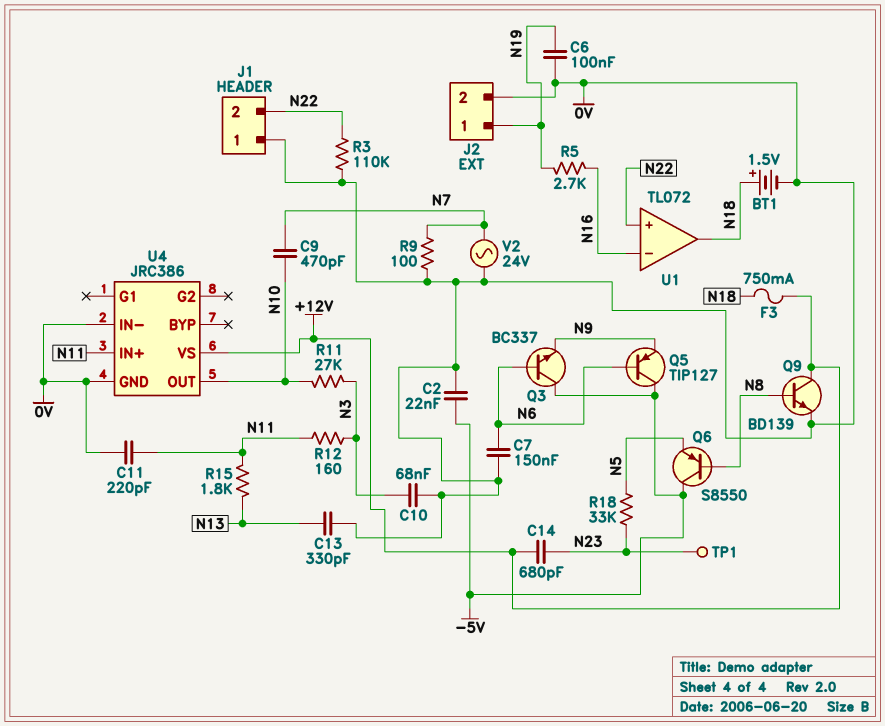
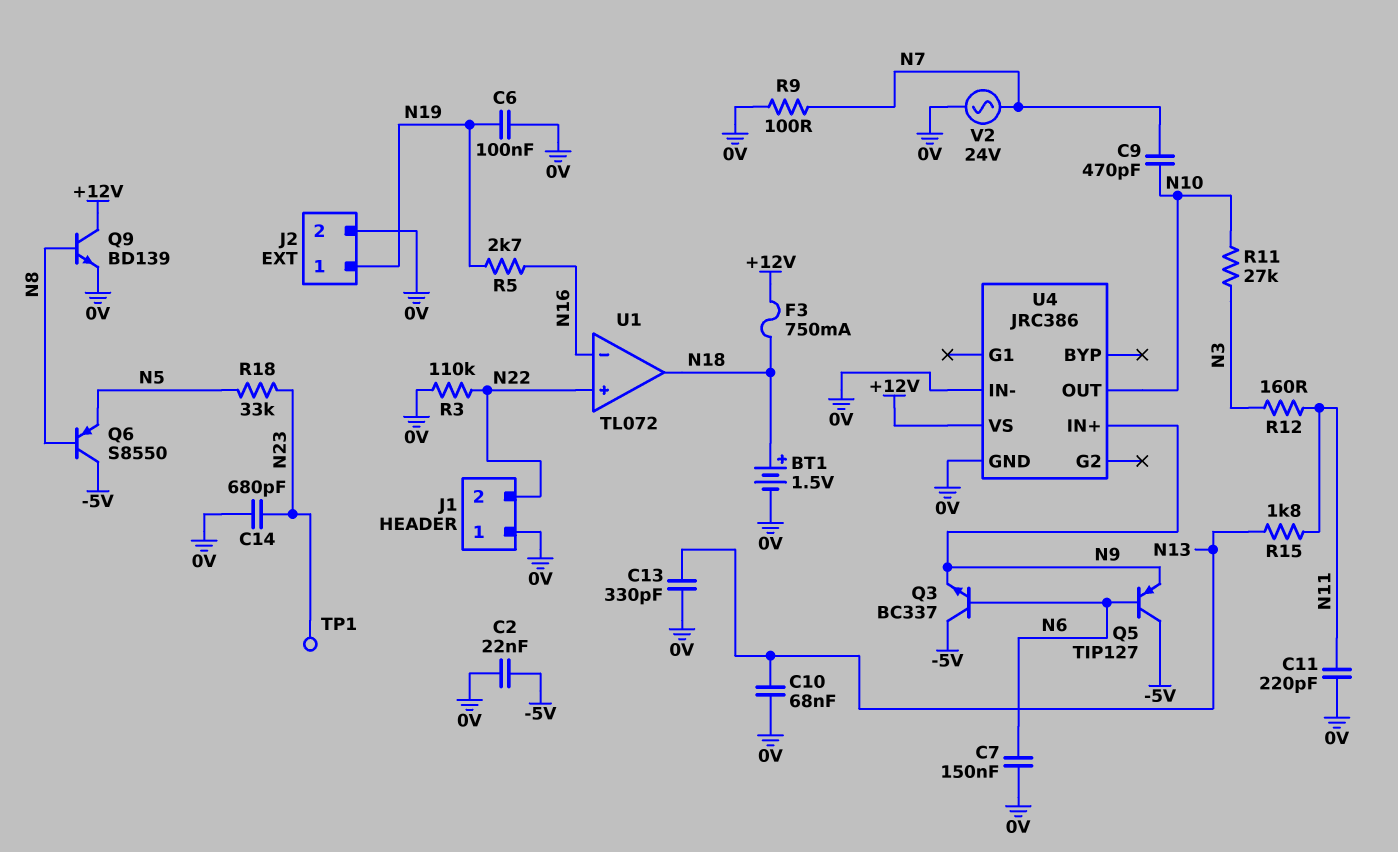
C10: 68nF (0V, N3) -> 68nF (0V, N13)
C14: 680pF (+12V, N23) -> 680pF (0V, N23)
U4 pin IN+: N11 -> N9

